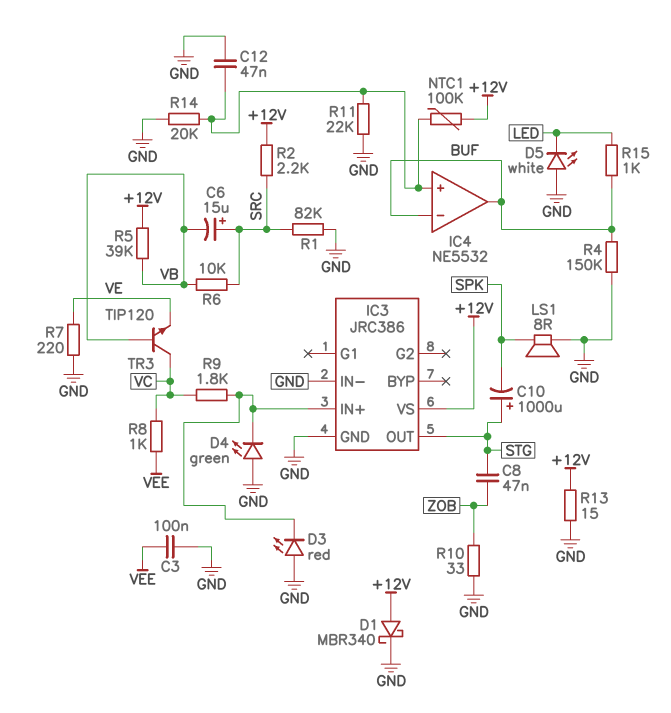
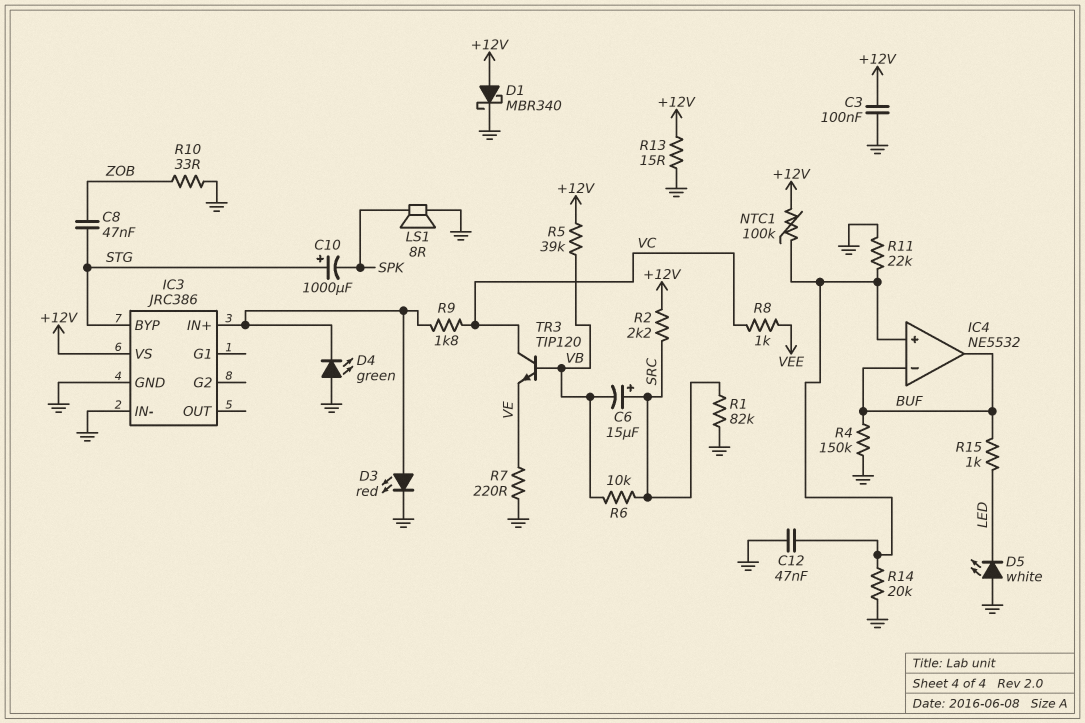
C3: 100nF (GND, VEE) -> 100nF (+12V, GND)
D3: LED red (A GND, K IC3/IN+) -> LED red (A IC3/IN+, K GND)
IC3 pin BYP: none -> STG
IC3 pin OUT: STG -> none

